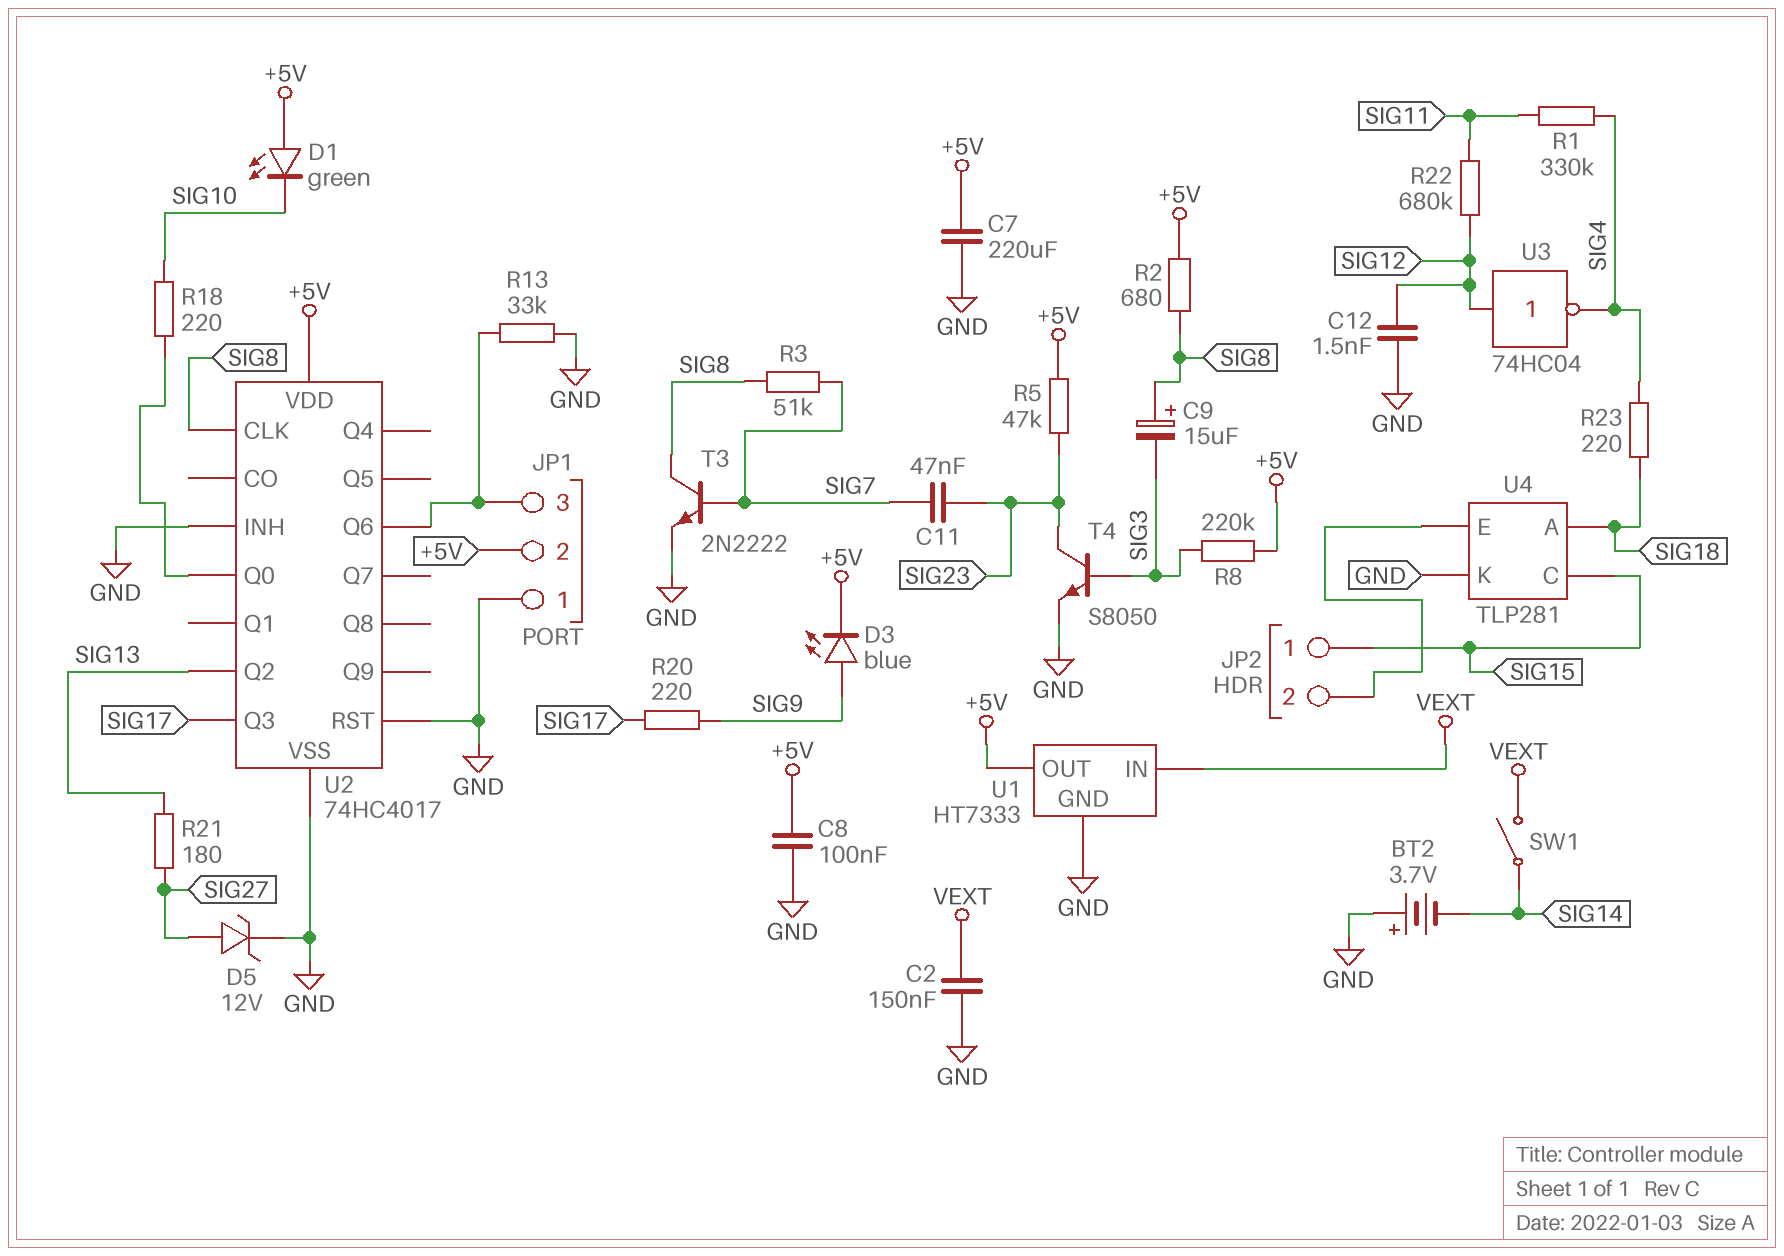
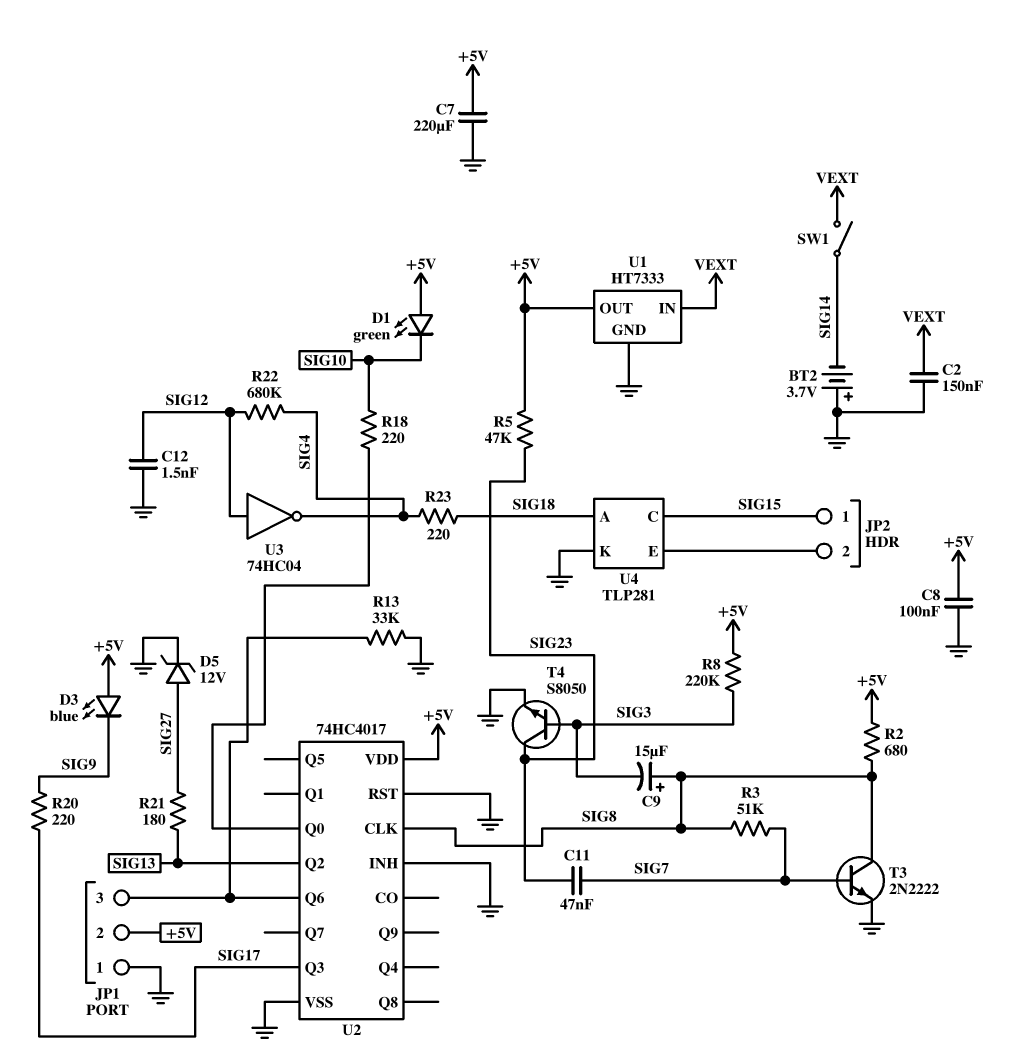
D3: LED blue (A SIG9, K +5V) -> LED blue (A +5V, K SIG9)
R1: 330k (SIG4, SIG11) -> none
R22: 680k (SIG11, SIG12) -> 680k (SIG4, SIG12)

